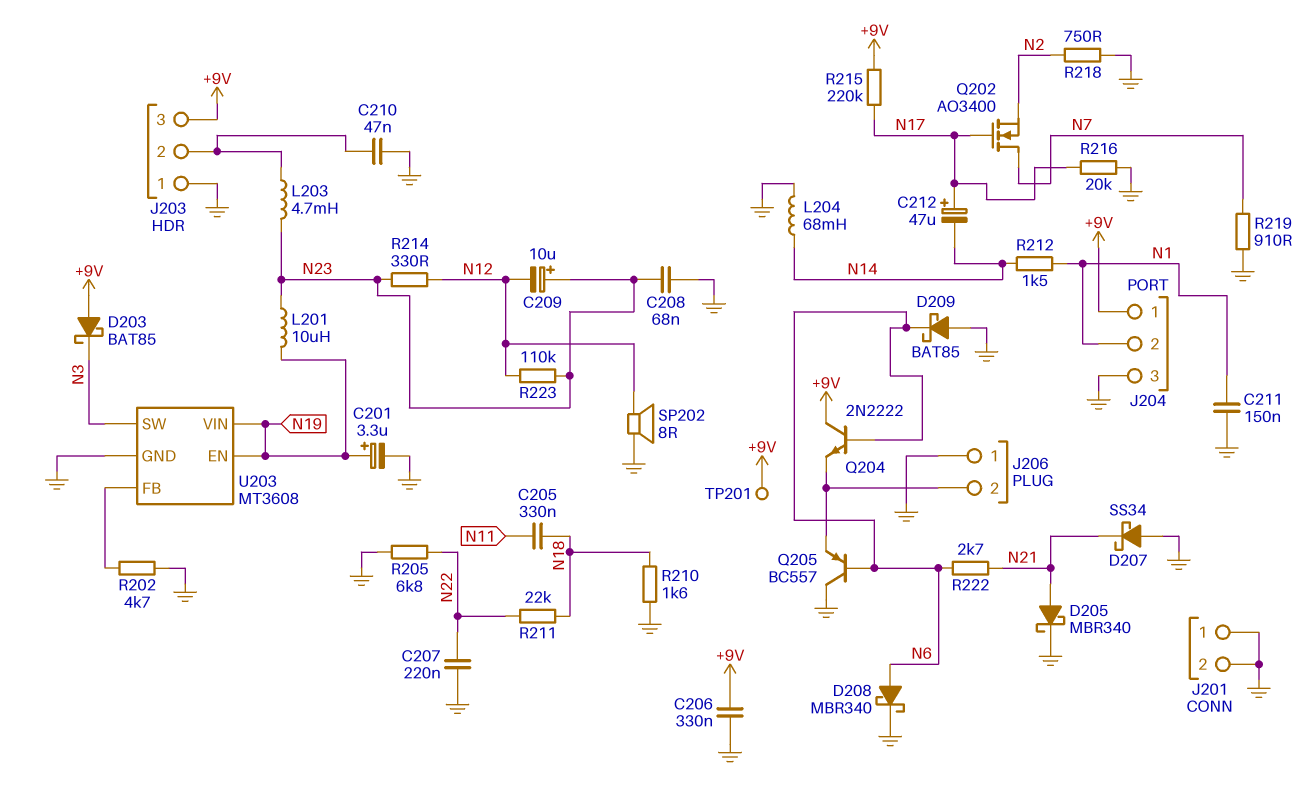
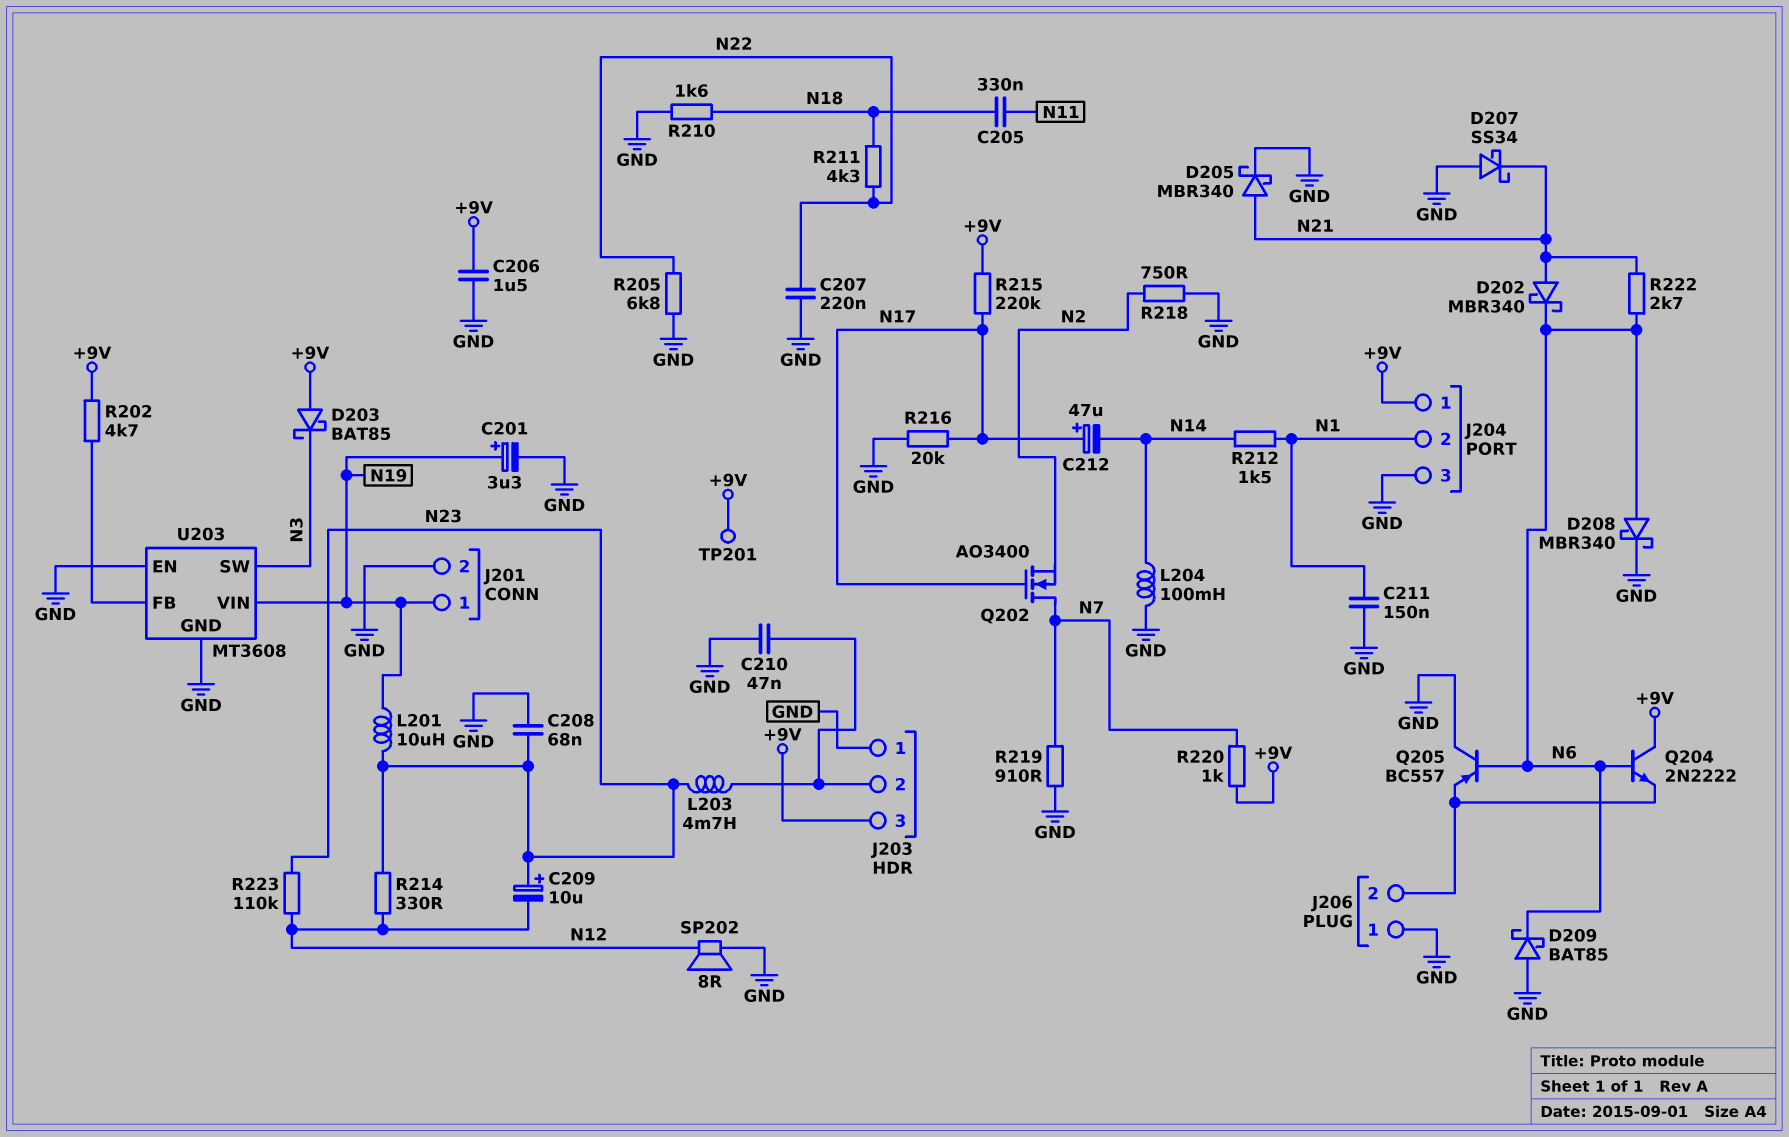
C206: 330nF (+9V, GND) -> 1.5uF (+9V, GND)
D202: none -> schottky MBR340 (A N21, K N6)
J201 pin 1: GND -> N19
L204: 68mH (GND, N14) -> 100mH (GND, N14)
R202: 4.7k (GND, U203/FB) -> 4.7k (+9V, U203/FB)
R211: 22k (N18, N22) -> 4.3k (N18, N22)
R220: none -> 1k (+9V, N7)
U203 pin EN: N19 -> GND

